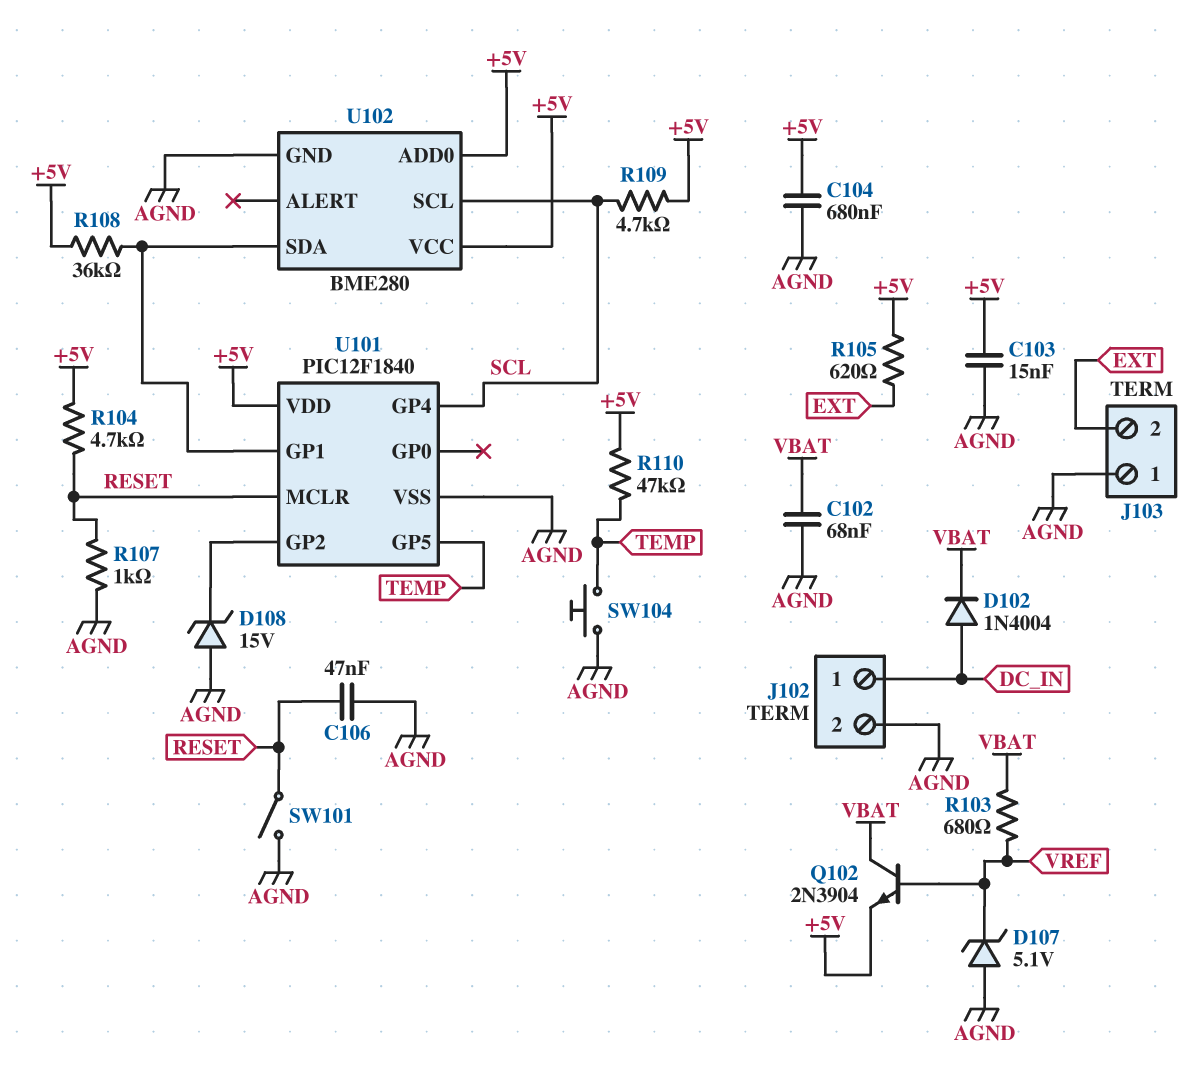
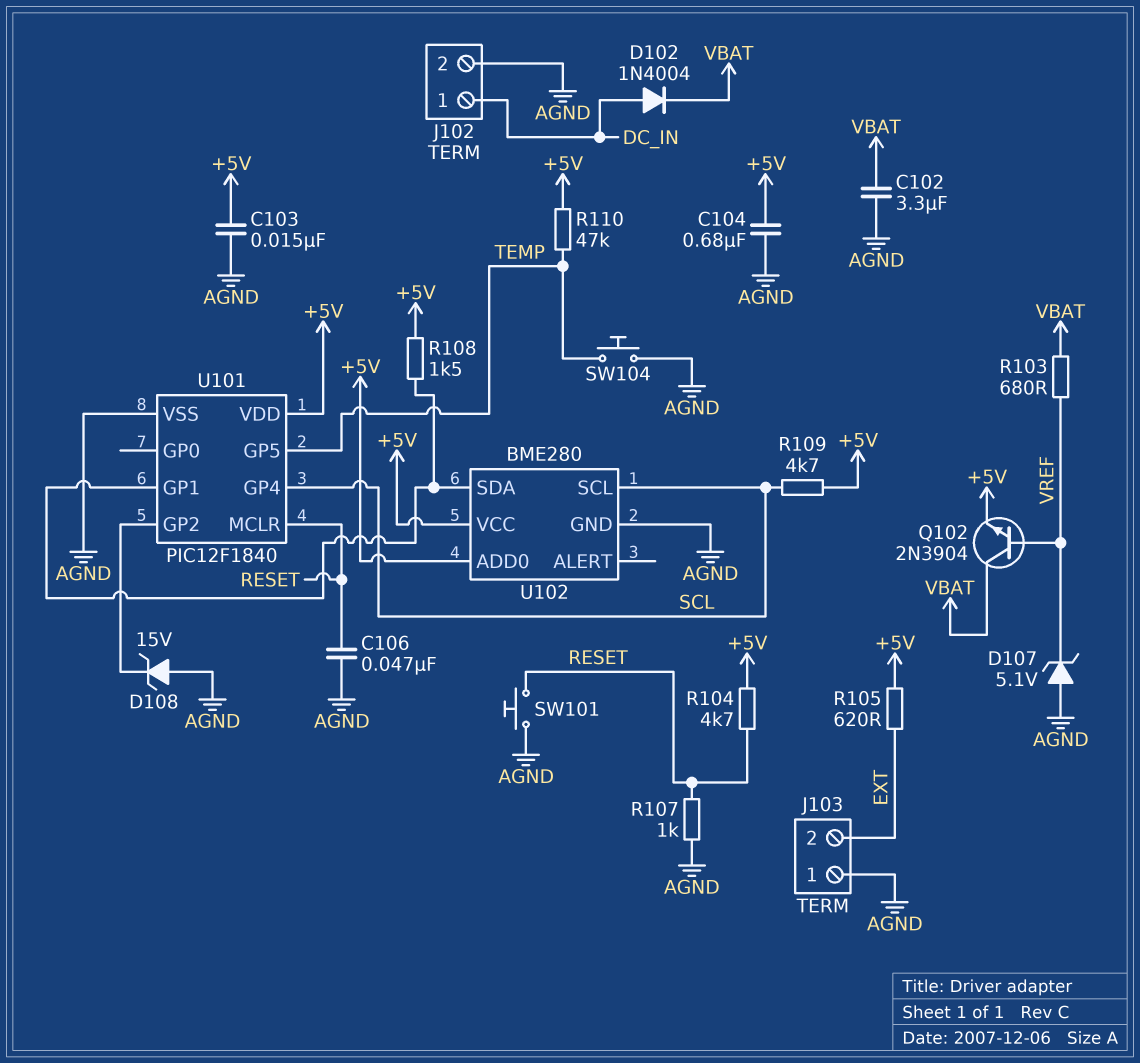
C102: 68nF (AGND, VBAT) -> 3.3uF (AGND, VBAT)
R108: 36k (+5V, U101/GP1) -> 1.5k (+5V, U101/GP1)
SW101: switch (AGND, RESET) -> button (AGND, RESET)

